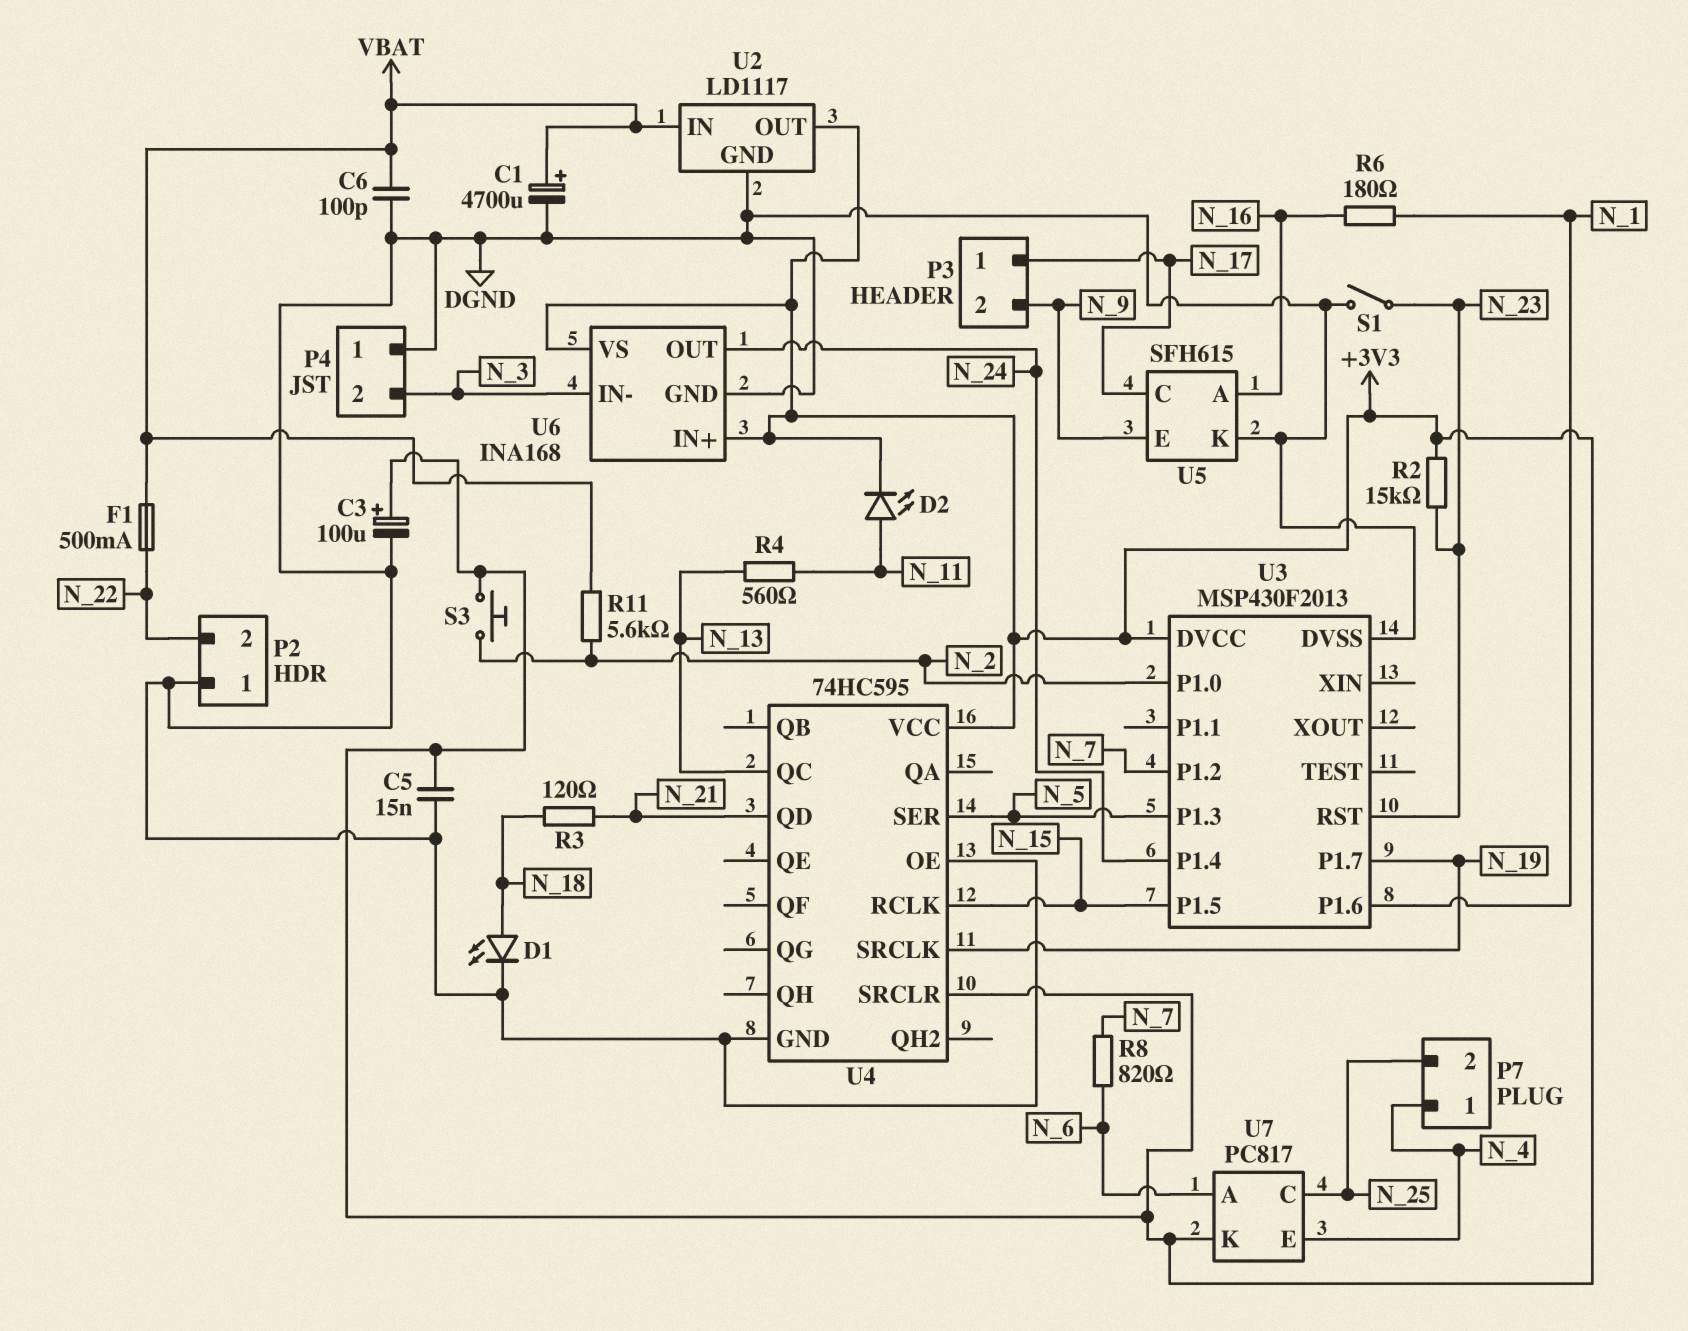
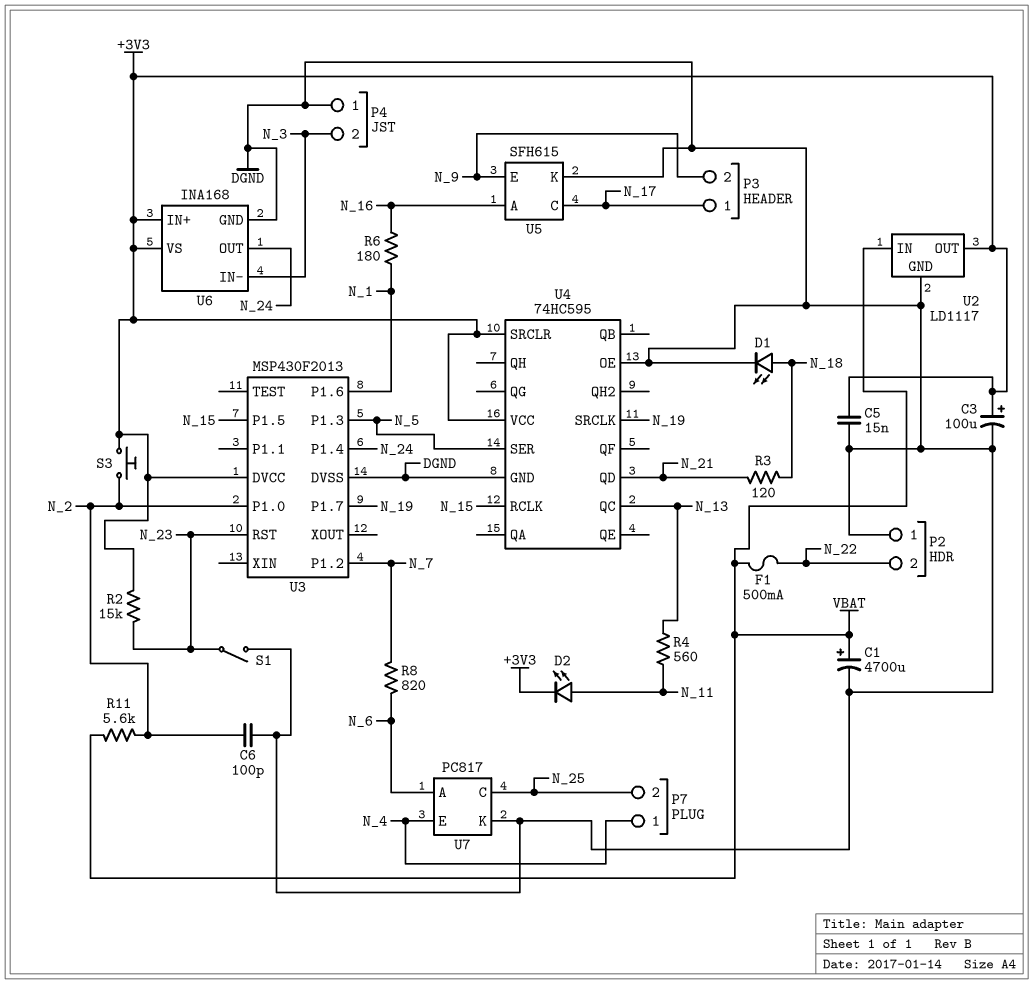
C6: 100pF (DGND, VBAT) -> 100pF (DGND, N_2)
U7 pin K: +3V3 -> DGND

